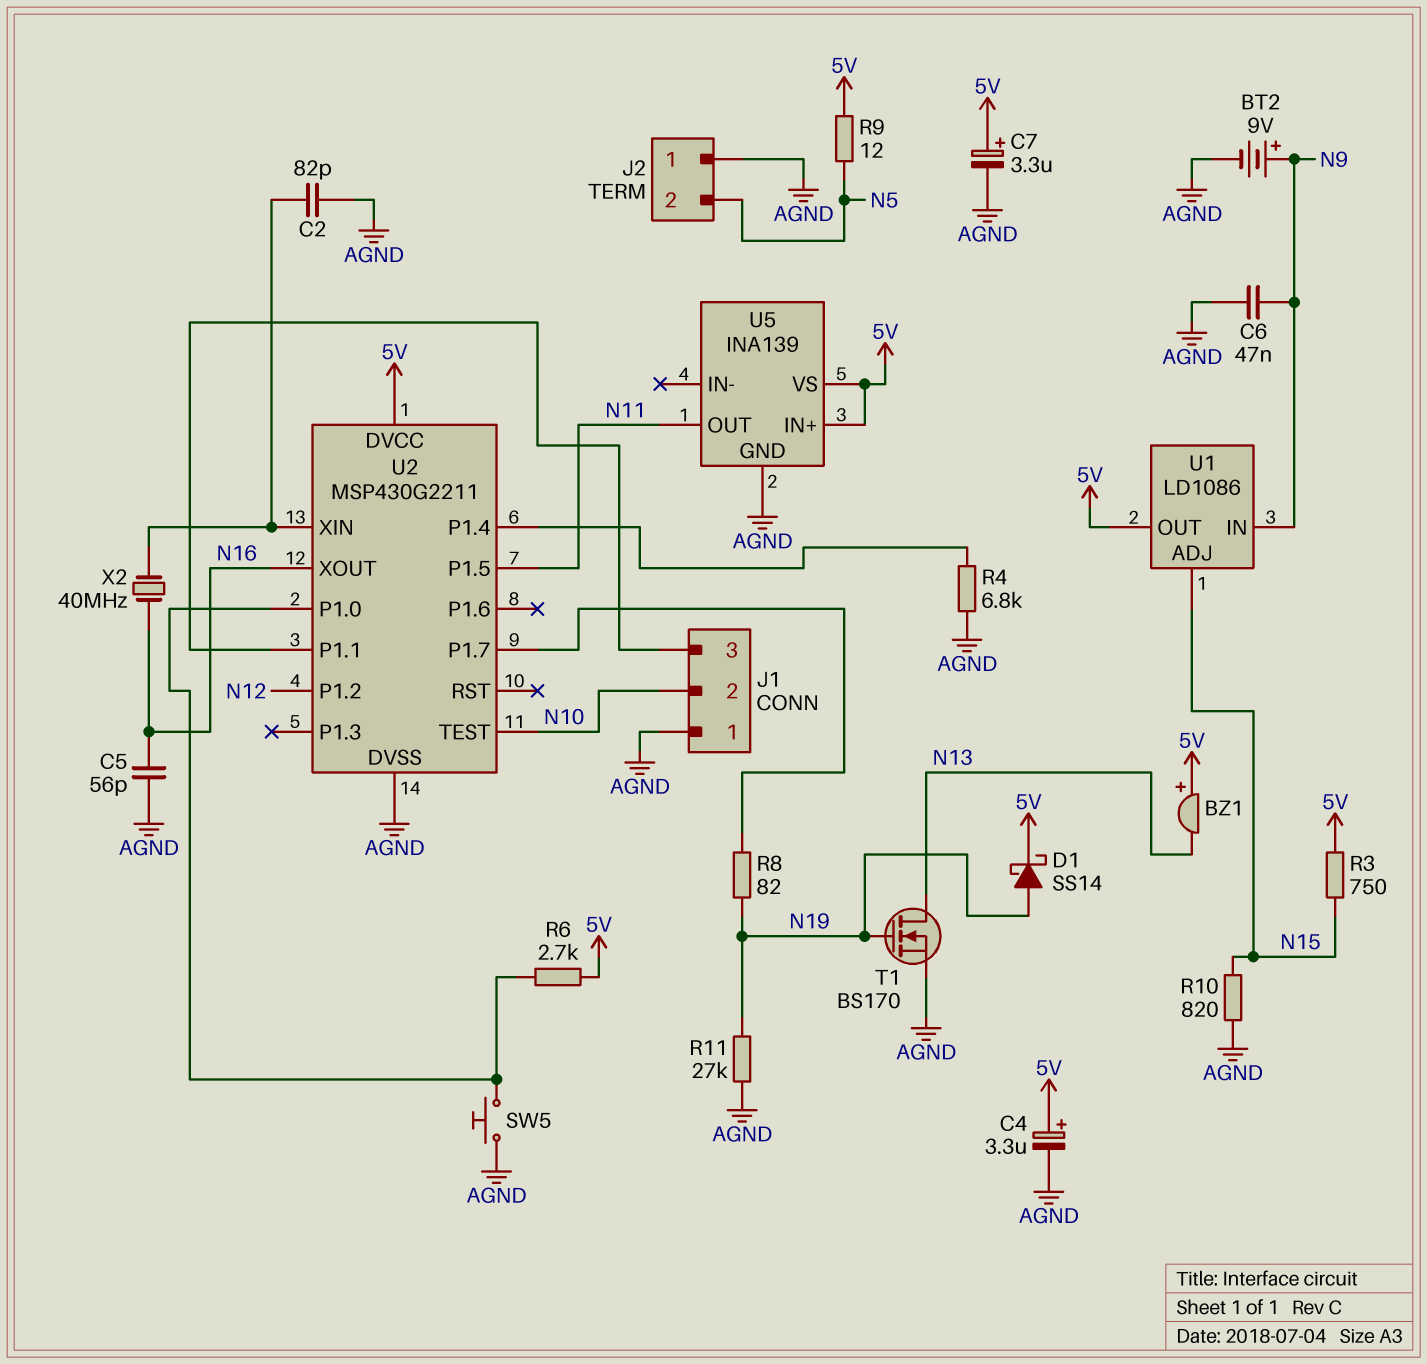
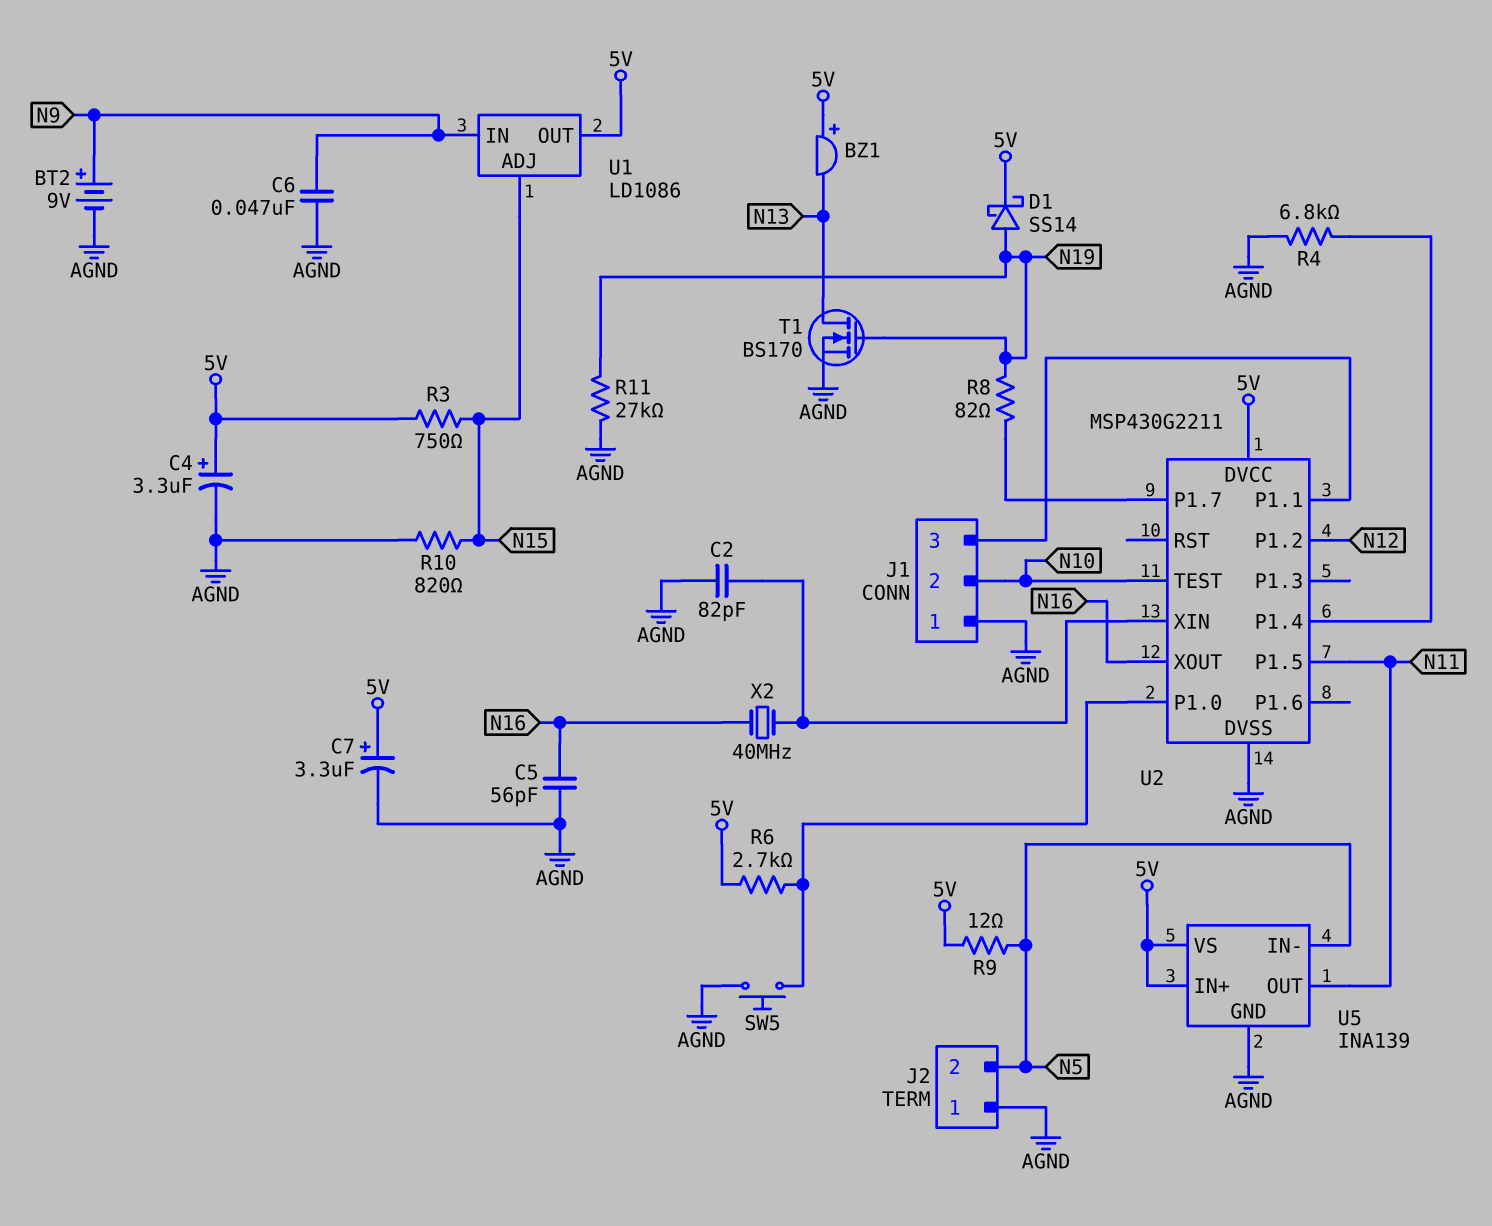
U5 pin IN-: none -> N5

